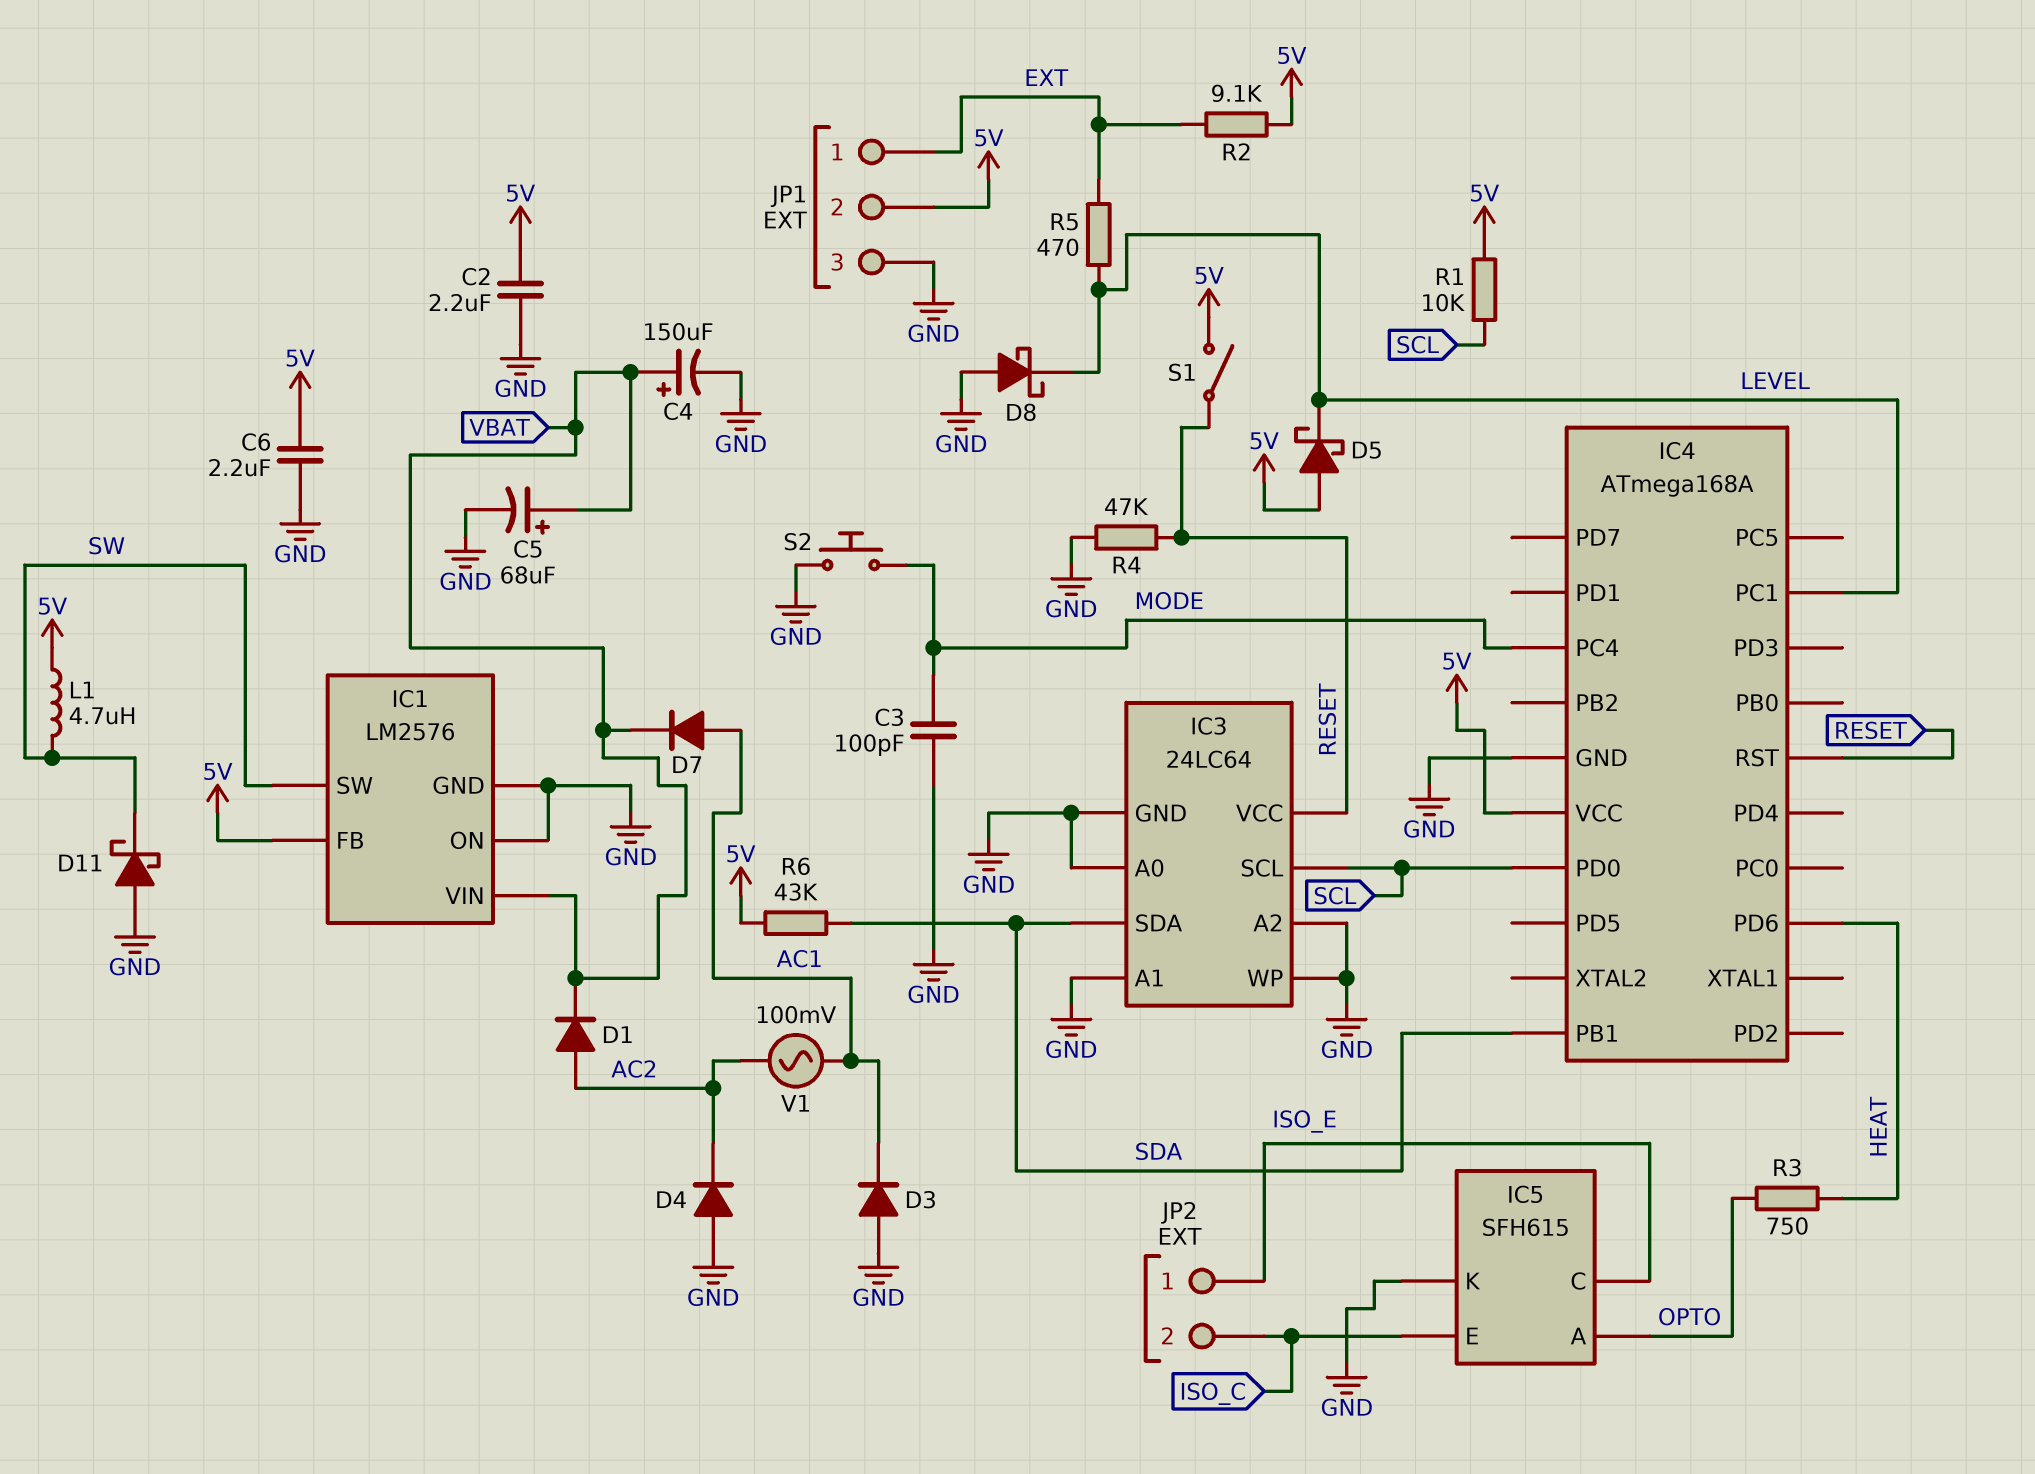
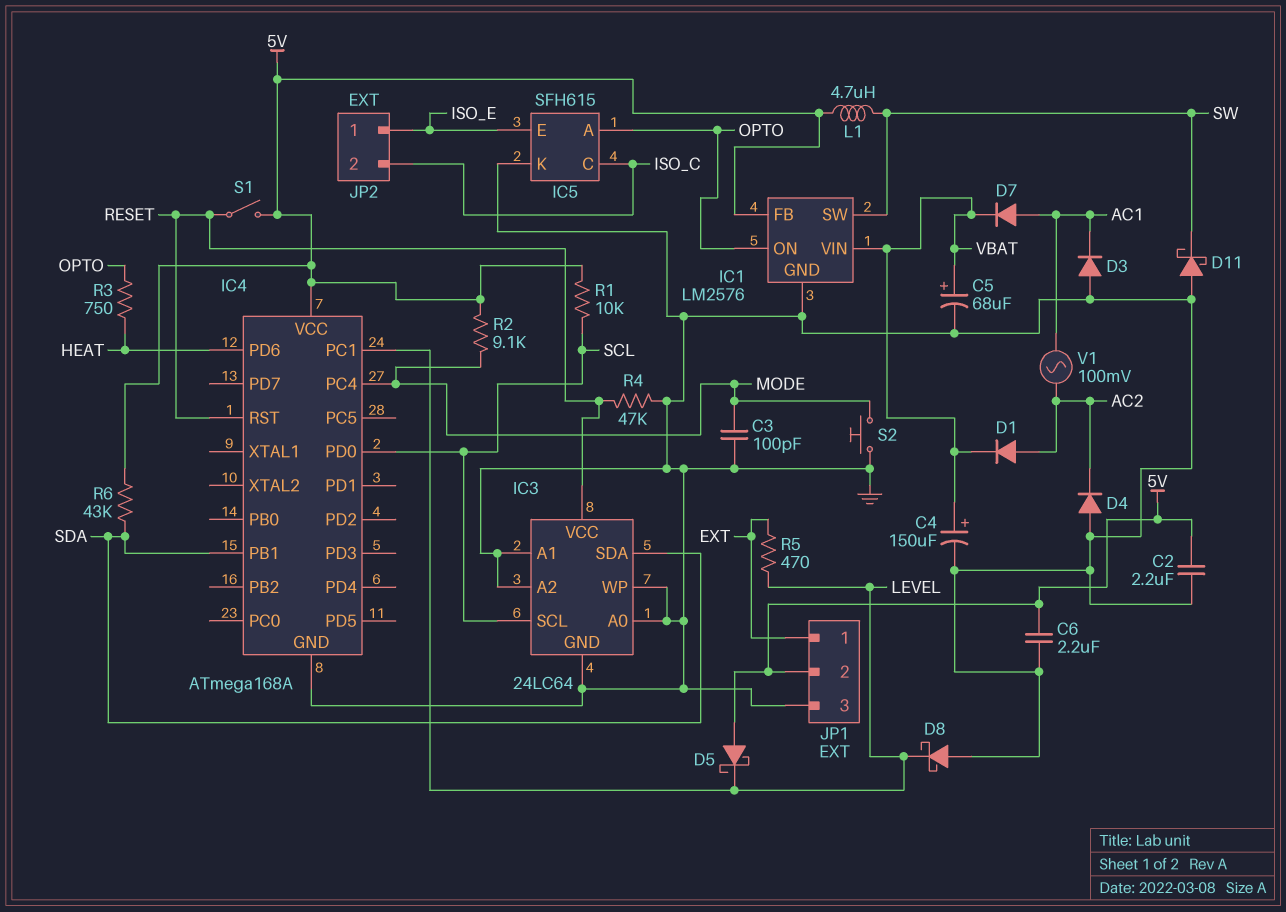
IC1 pin ON: GND -> OPTO
IC5 pin C: ISO_E -> ISO_C
IC5 pin E: ISO_C -> ISO_E
R2: 9.1k (5V, EXT) -> 9.1k (5V, MODE)

